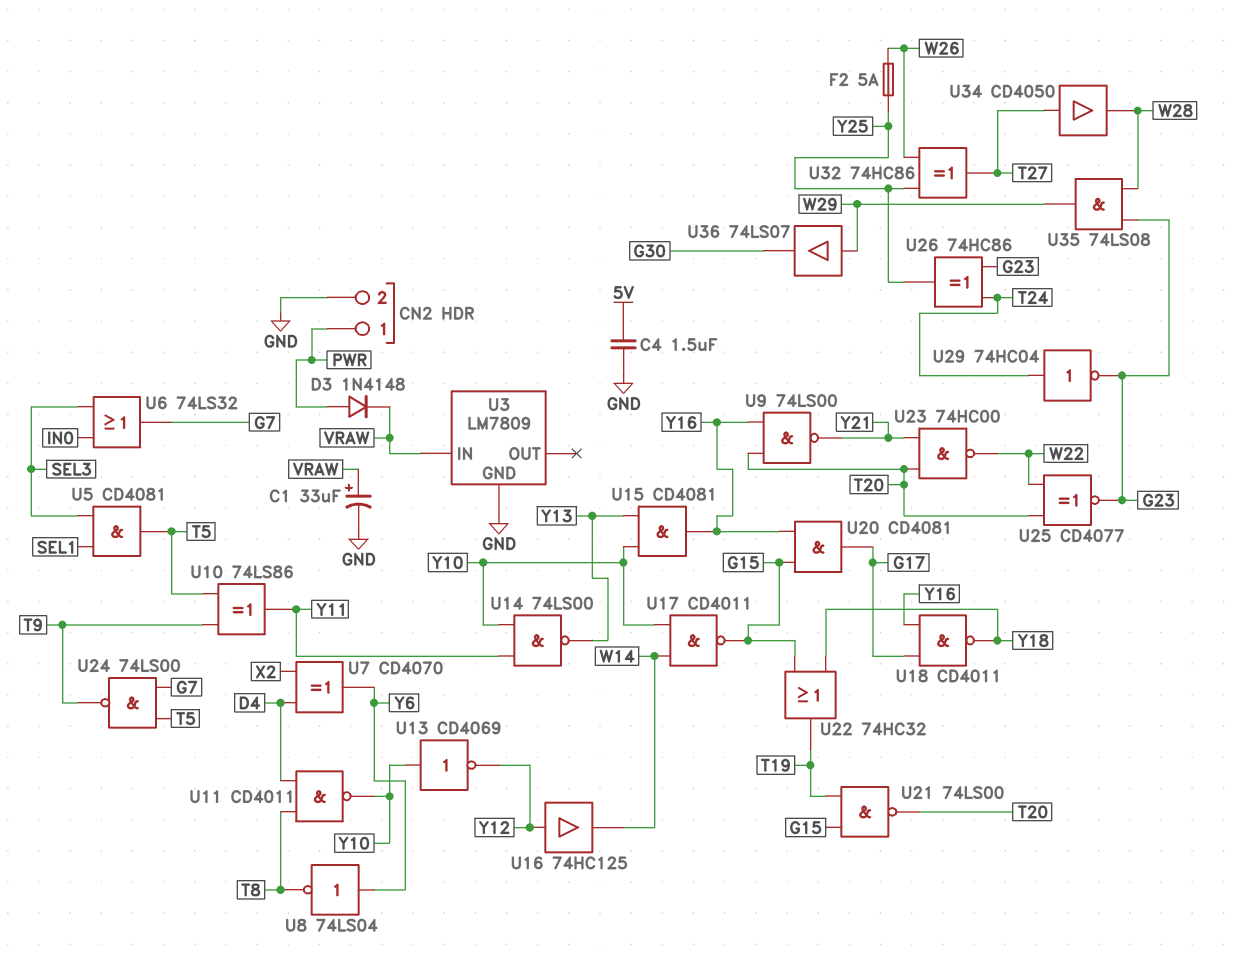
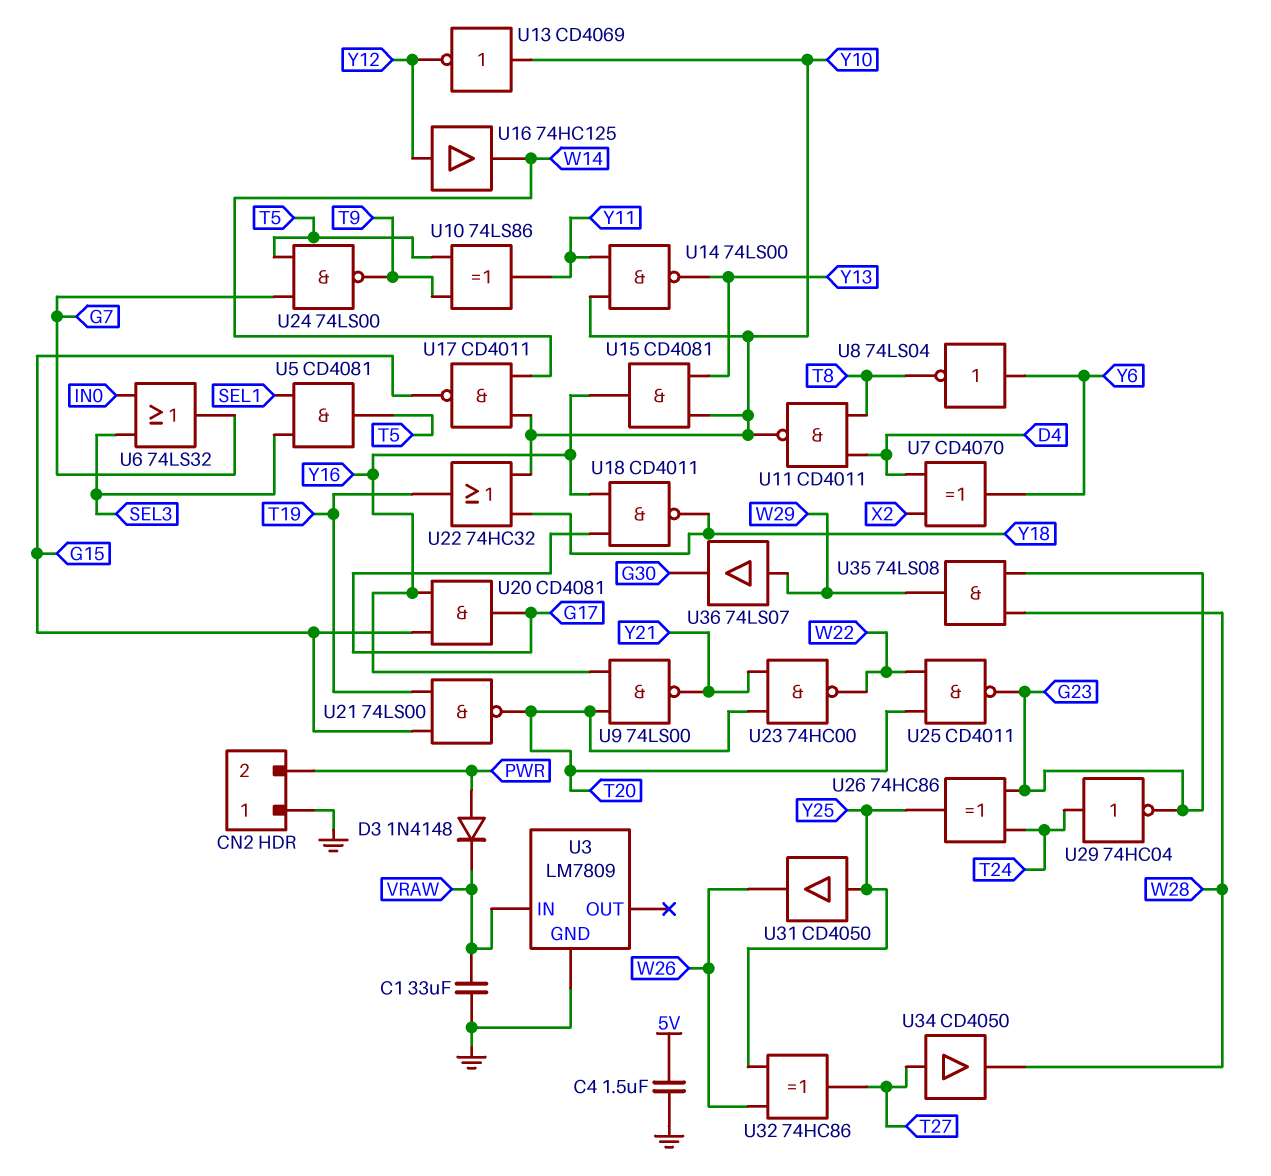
C1: 33uF (plus VRAW, minus GND) -> 33uF (GND, VRAW)
CN2 pin 1: PWR -> GND
CN2 pin 2: GND -> PWR
F2: 5A (W26, Y25) -> none
U22: OR 74HC32 (in G15, in Y18, out T19) -> OR 74HC32 (in Y10, in Y18, out T19)
U25: XNOR CD4077 (in T20, in W22, out G23) -> NAND CD4011 (in T20, in W22, out G23)
U31: none -> buffer CD4050 (in Y25, out W26)

